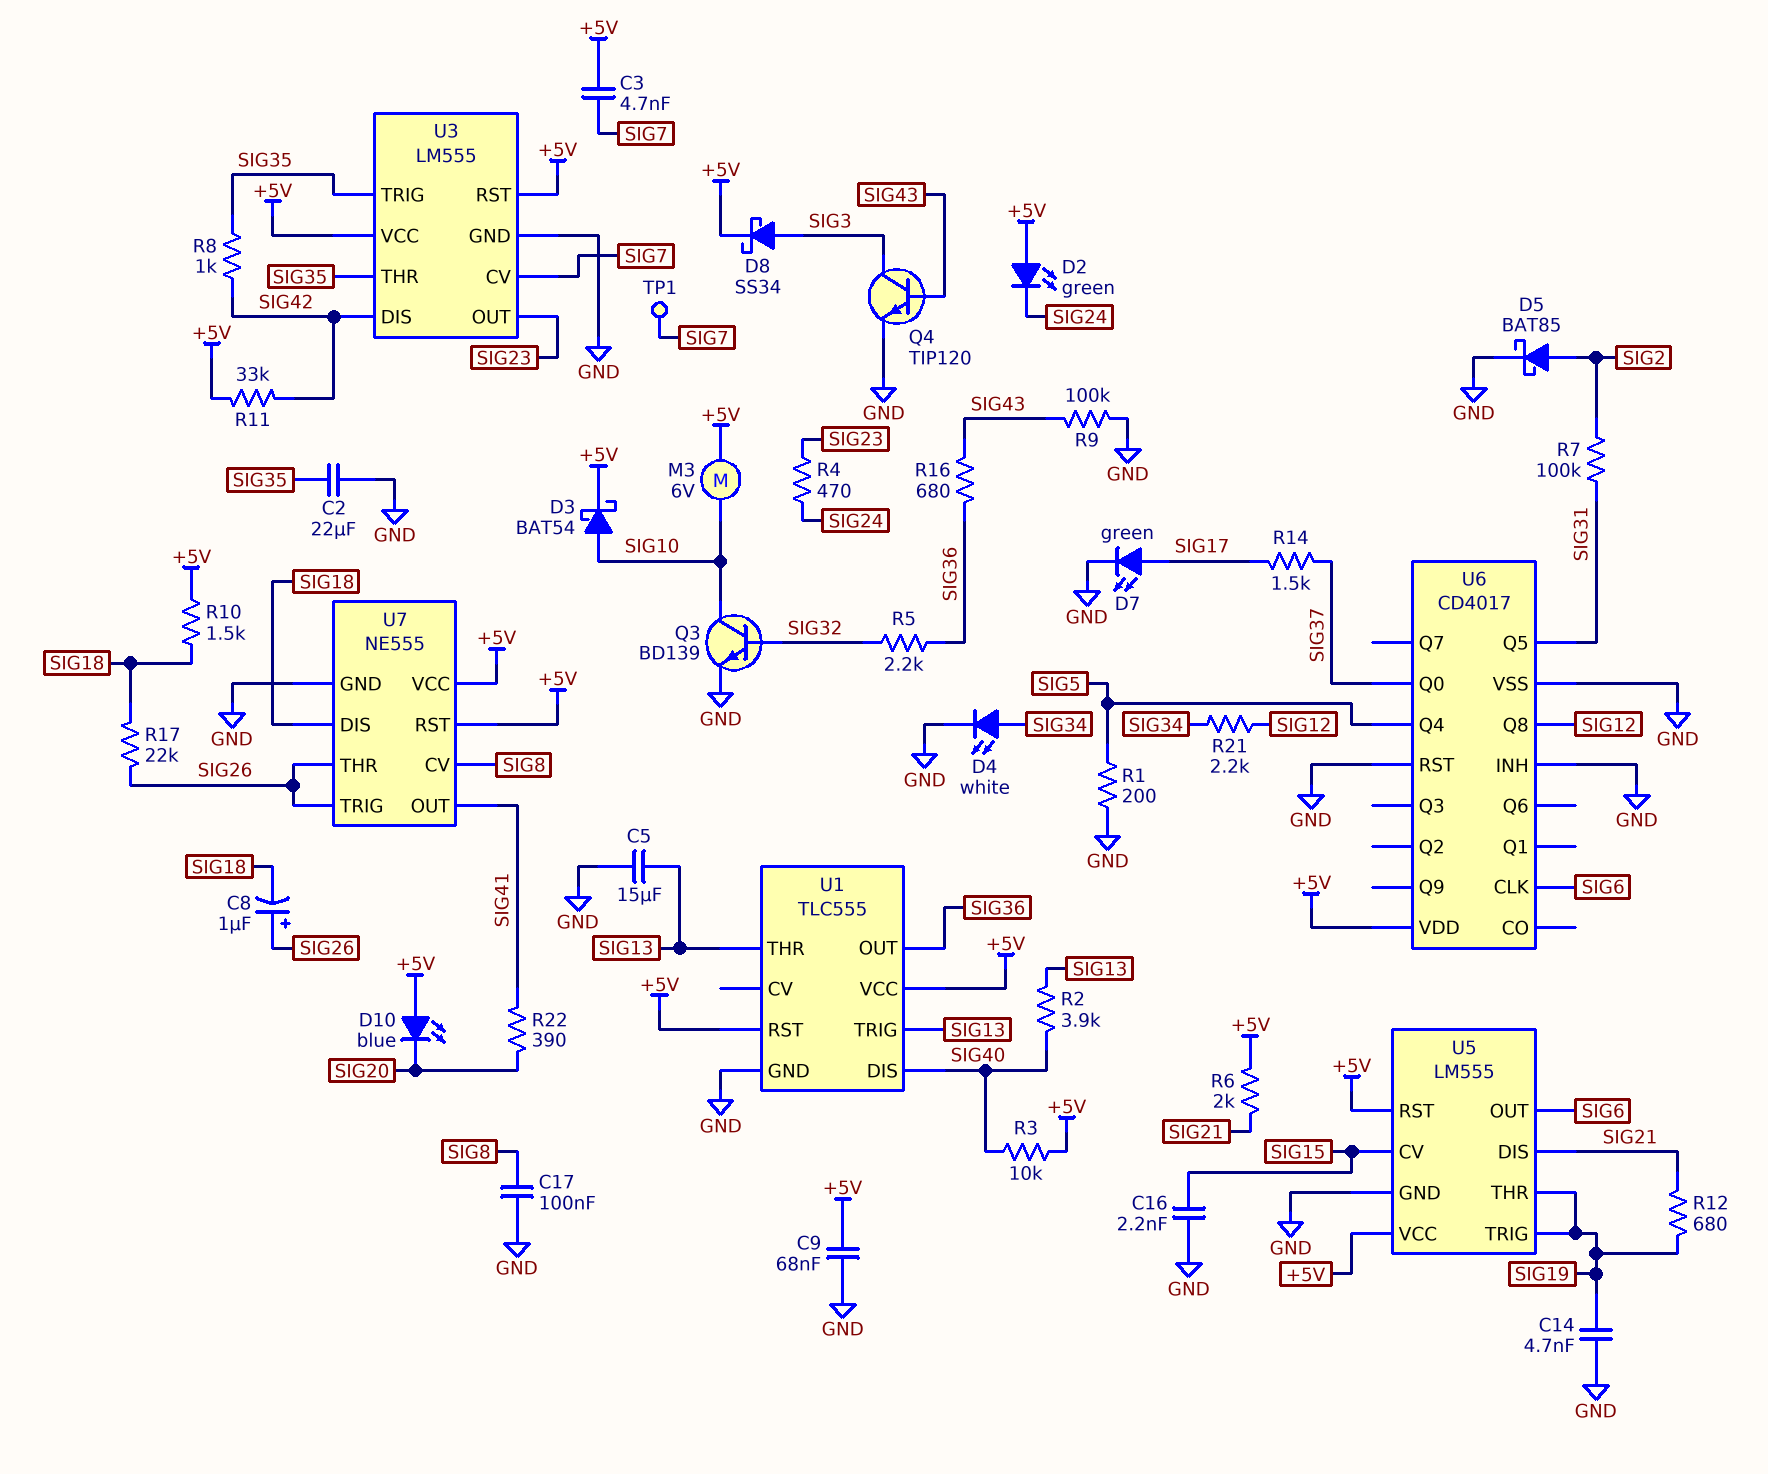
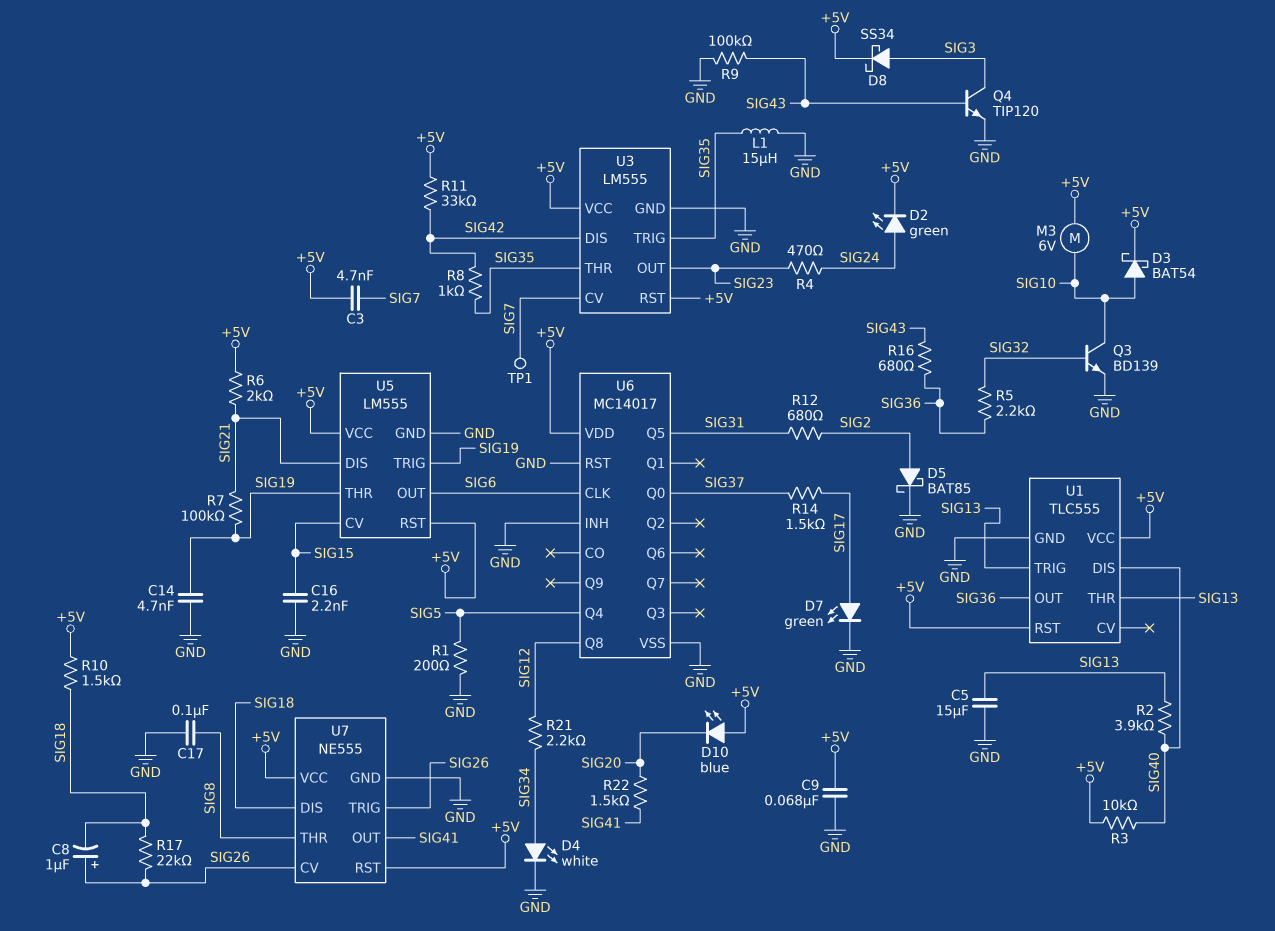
C2: 22uF (GND, SIG35) -> none
D2: LED green (A +5V, K SIG24) -> LED green (A SIG24, K +5V)
L1: none -> 15uH (GND, SIG35)
R7: 100k (SIG2, SIG31) -> 100k (SIG19, SIG21)
R12: 680 (SIG19, SIG21) -> 680 (SIG2, SIG31)
R22: 390 (SIG20, SIG41) -> 1.5k (SIG20, SIG41)
U6: CD4017 -> MC14017
U7 pin CV: SIG8 -> SIG26
U7 pin THR: SIG26 -> SIG8

